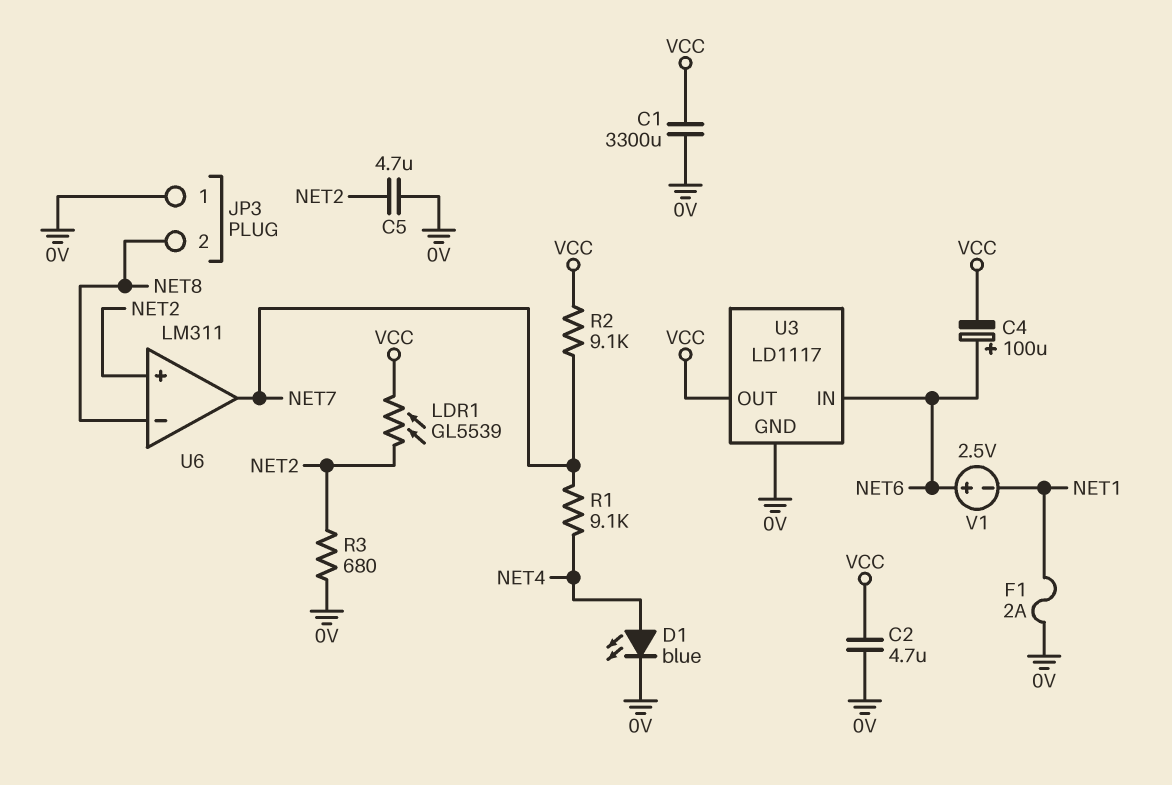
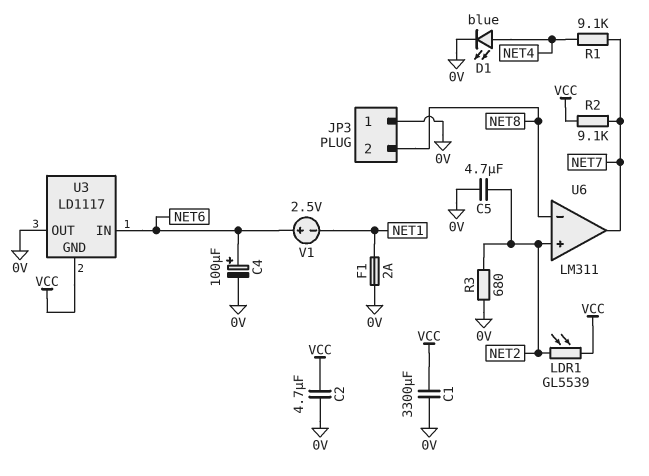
C4: 100uF (plus NET6, minus VCC) -> 100uF (plus NET6, minus 0V)
U3 pin GND: 0V -> VCC
U3 pin OUT: VCC -> 0V

